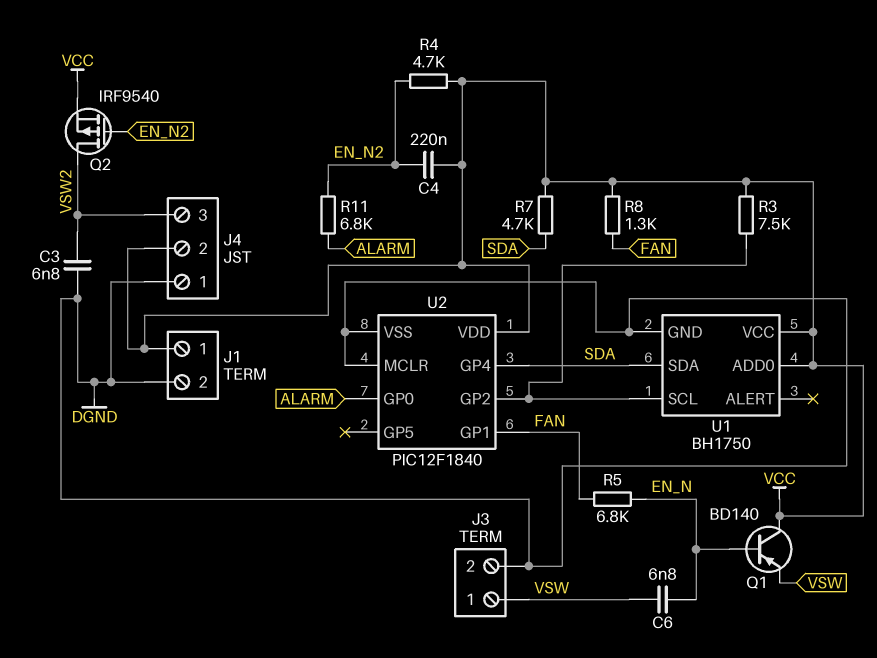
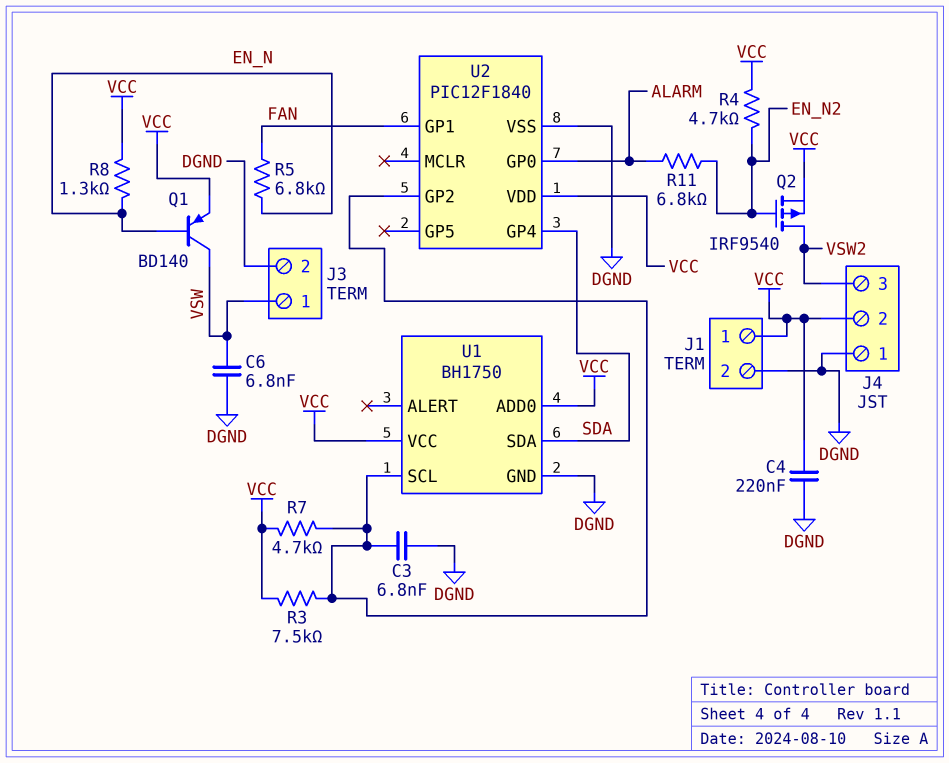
C3: 6.8nF (DGND, VSW2) -> 6.8nF (DGND, U1/SCL)
C4: 220nF (EN_N2, VCC) -> 220nF (DGND, VCC)
C6: 6.8nF (EN_N, VSW) -> 6.8nF (DGND, VSW)
Q1: PNP BD140 (B EN_N, C VCC, E VSW) -> PNP BD140 (B EN_N, C VSW, E VCC)
R7: 4.7k (SDA, VCC) -> 4.7k (U1/SCL, VCC)
R8: 1.3k (FAN, VCC) -> 1.3k (EN_N, VCC)
U2 pin MCLR: DGND -> none

